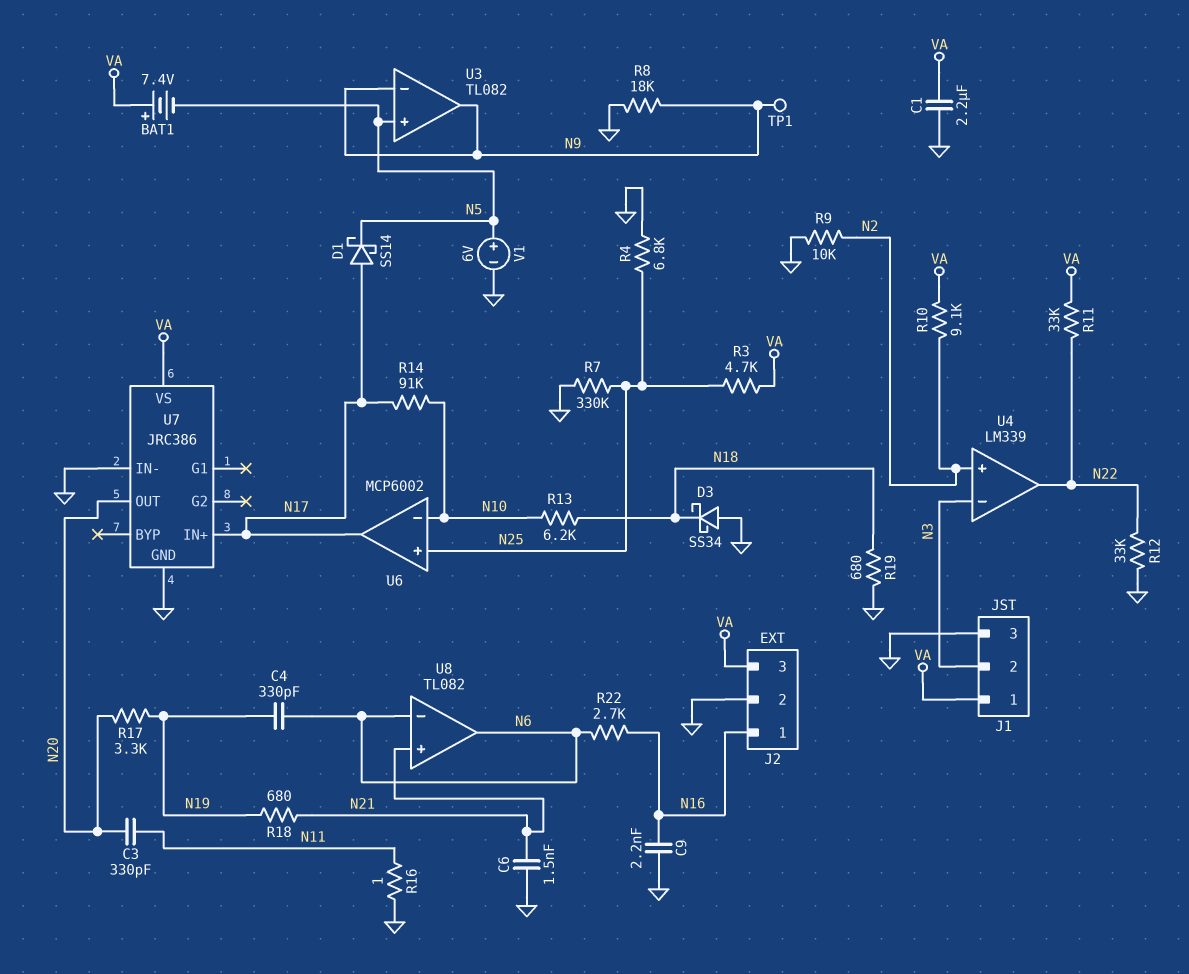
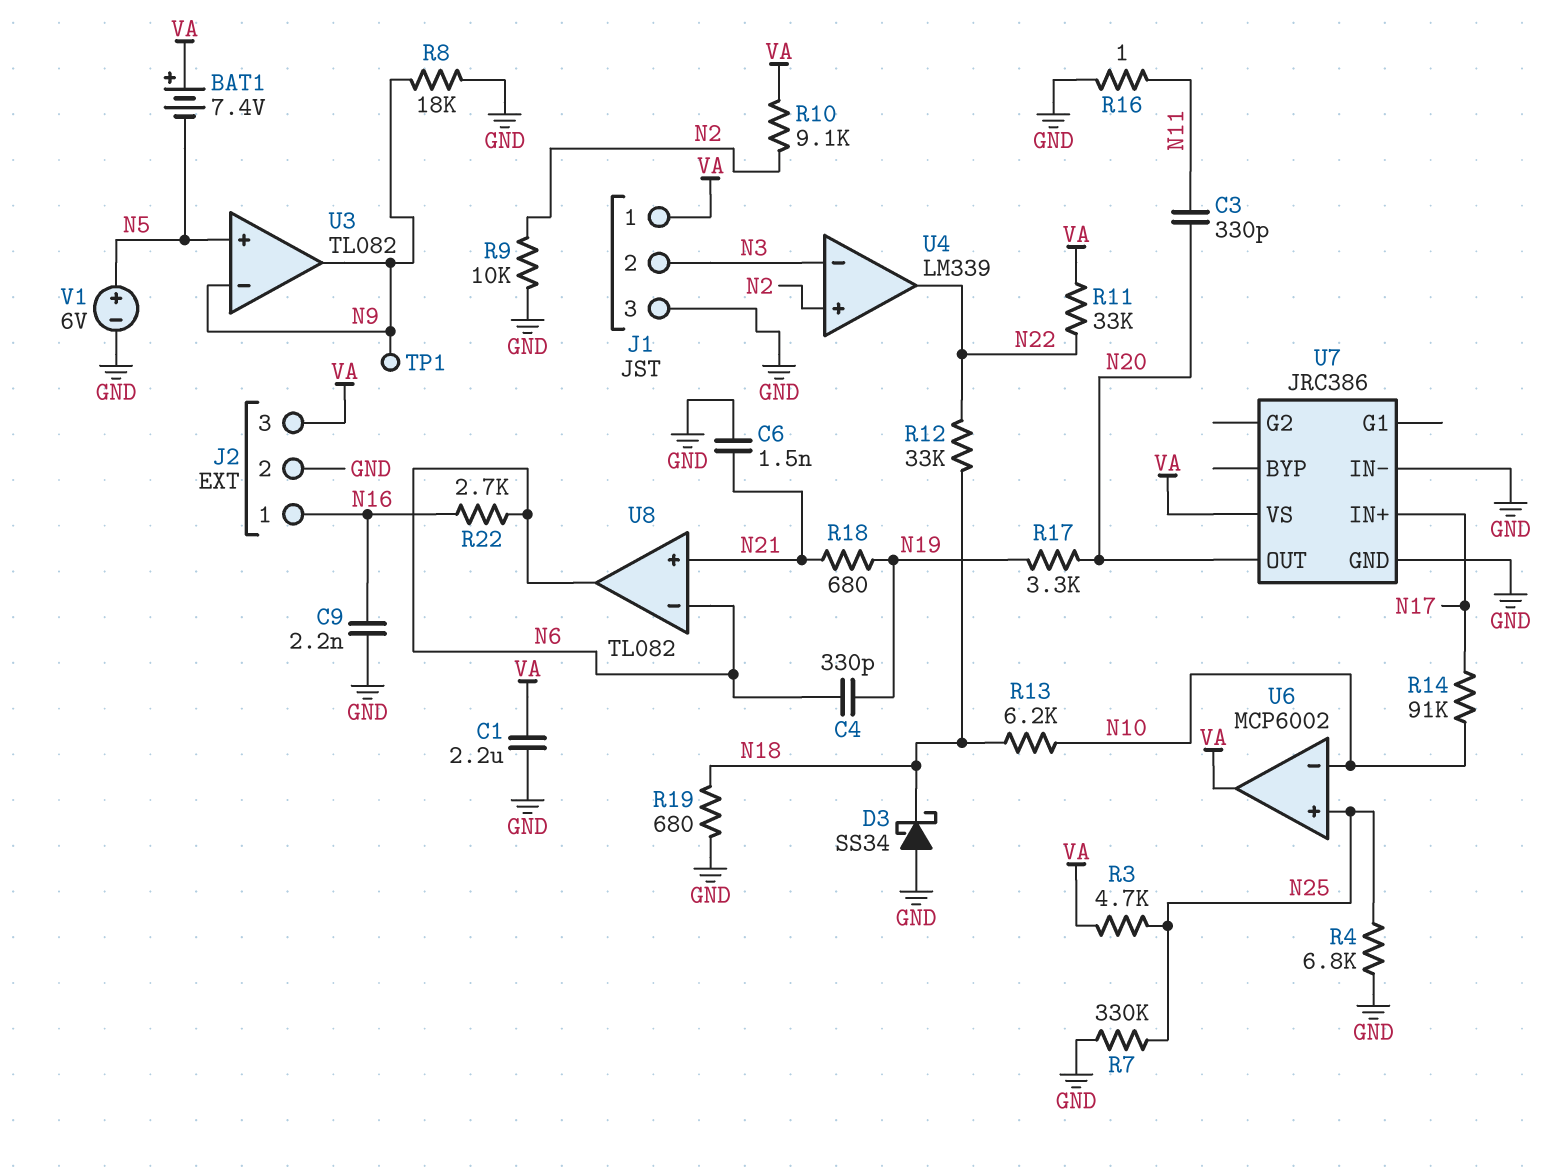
D1: schottky SS14 (A N17, K N5) -> none
R12: 33k (GND, N22) -> 33k (N18, N22)
U6 pin out: N17 -> VA

